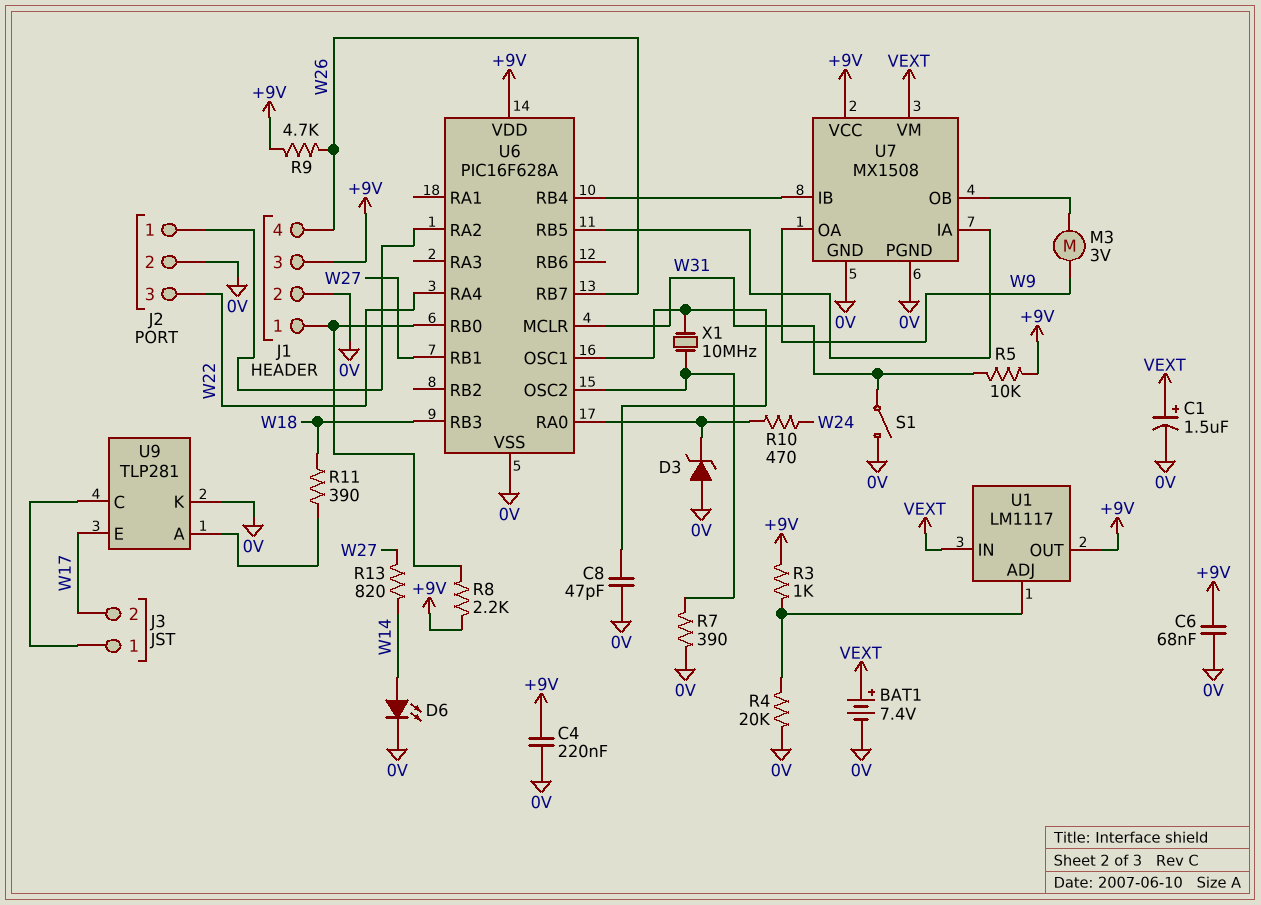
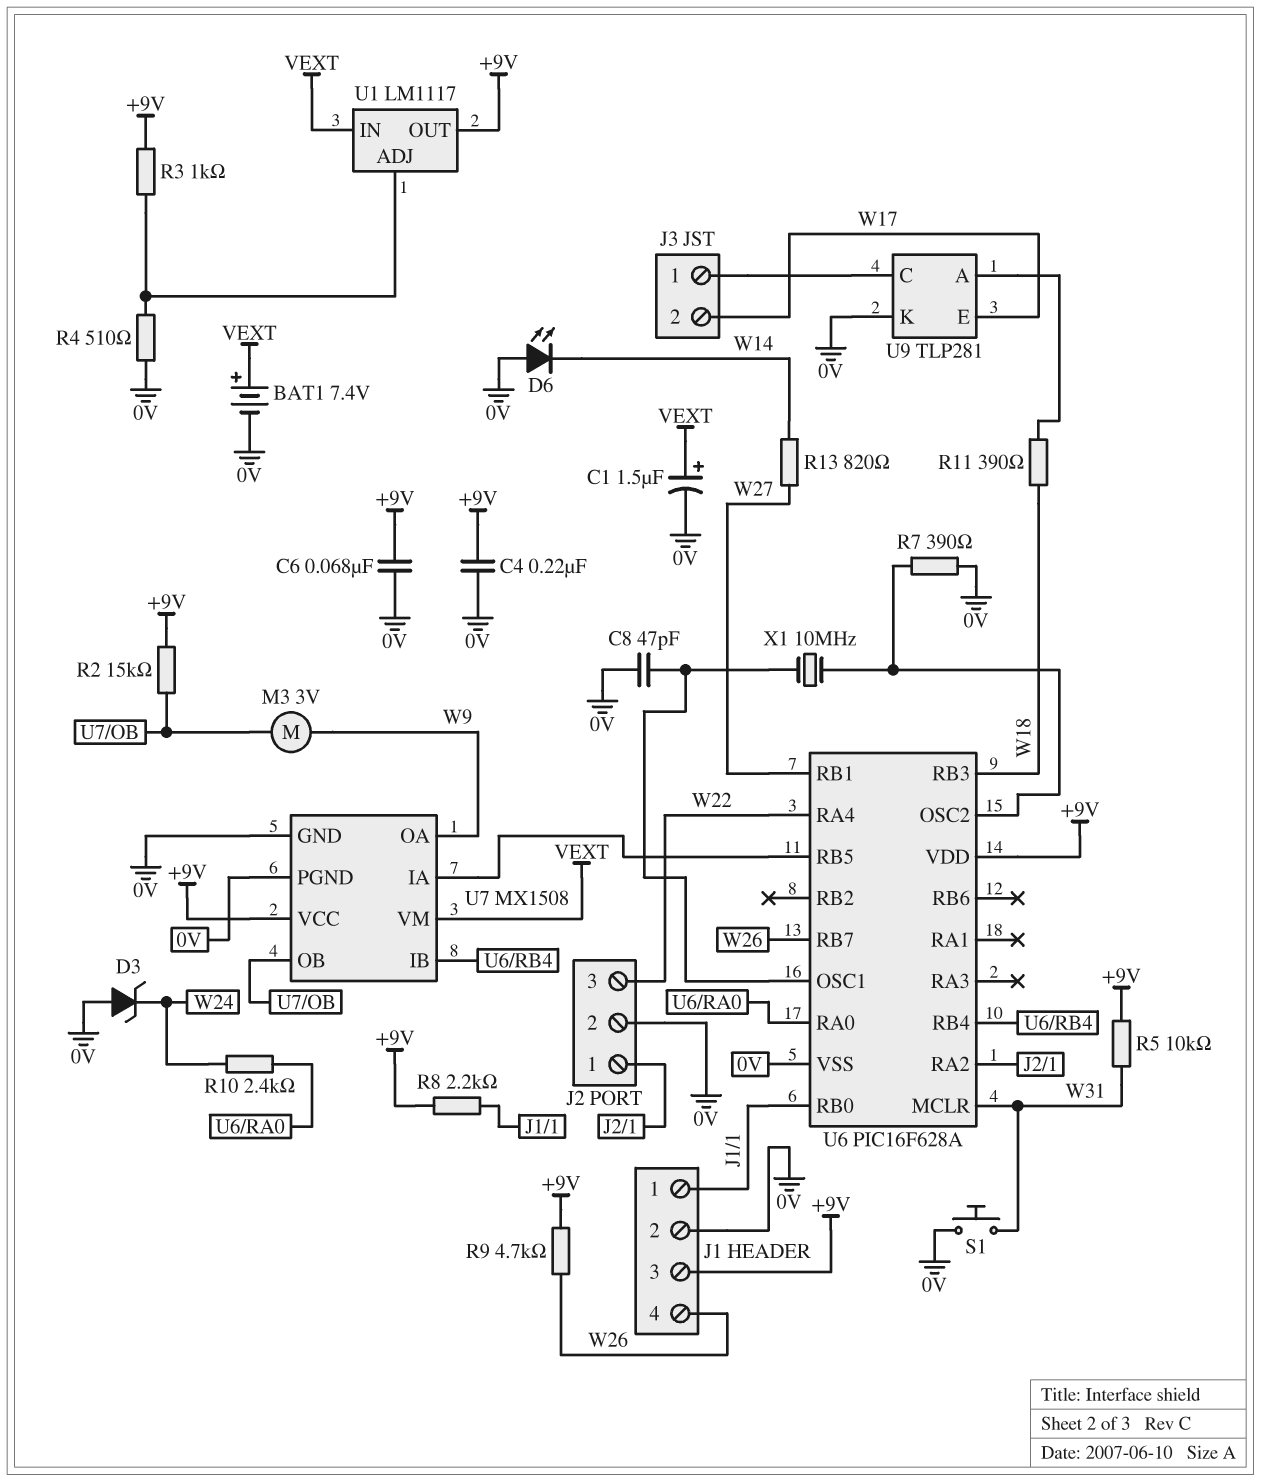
D3: zener (A 0V, K U6/RA0) -> zener (A 0V, K W24)
D6: LED (A W14, K 0V) -> LED (A 0V, K W14)
R2: none -> 15k (+9V, U7/OB)
R4: 20k (0V, U1/ADJ) -> 510 (0V, U1/ADJ)
R10: 470 (U6/RA0, W24) -> 2.4k (U6/RA0, W24)
S1: switch (0V, W31) -> button (0V, W31)

